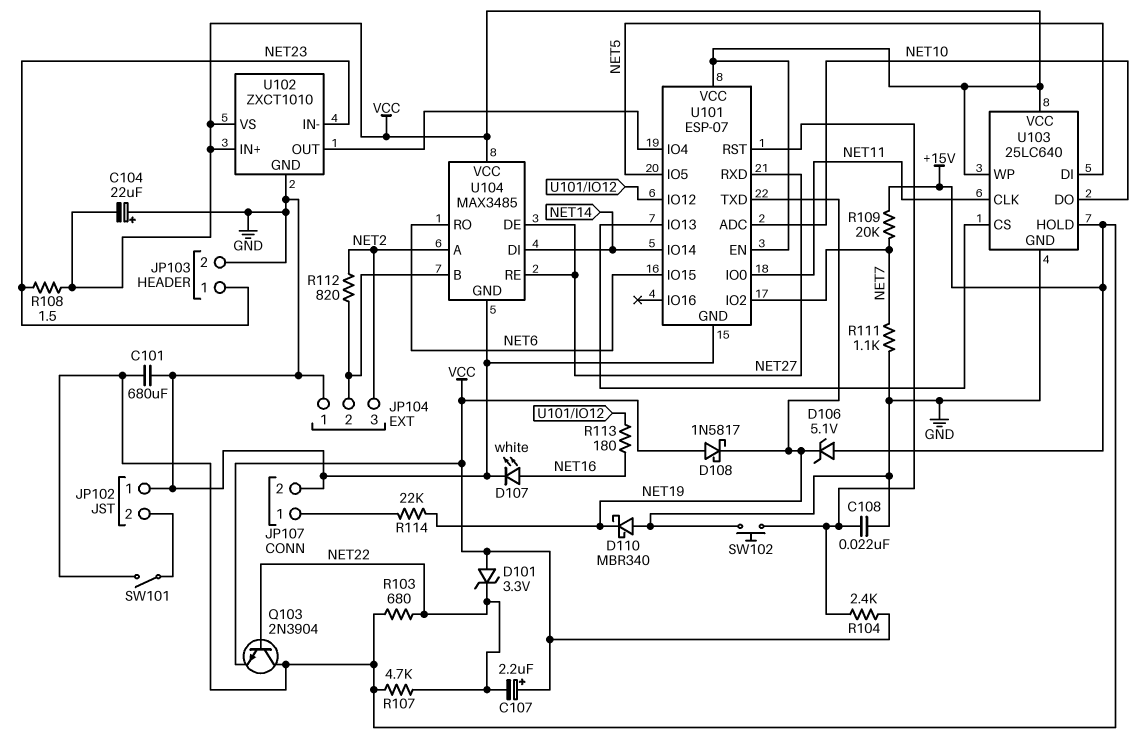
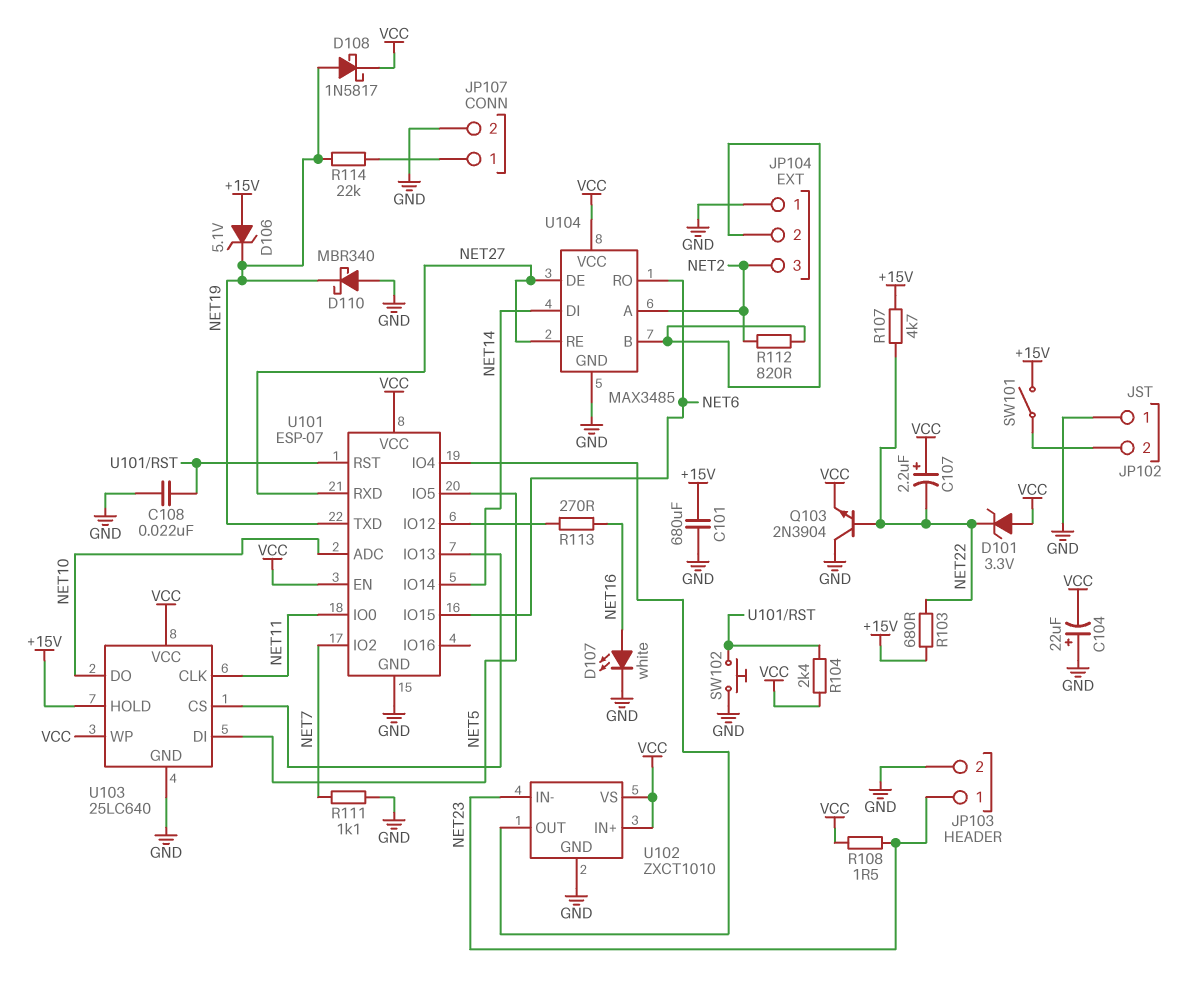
D108: schottky 1N5817 (A VCC, K NET19) -> schottky 1N5817 (A NET19, K VCC)
Q103: NPN 2N3904 (B NET22, C +15V, E VCC) -> NPN 2N3904 (B NET22, C GND, E VCC)
R109: 20k (+15V, NET7) -> none
R113: 180 (NET16, U101/IO12) -> 270 (NET16, U101/IO12)

